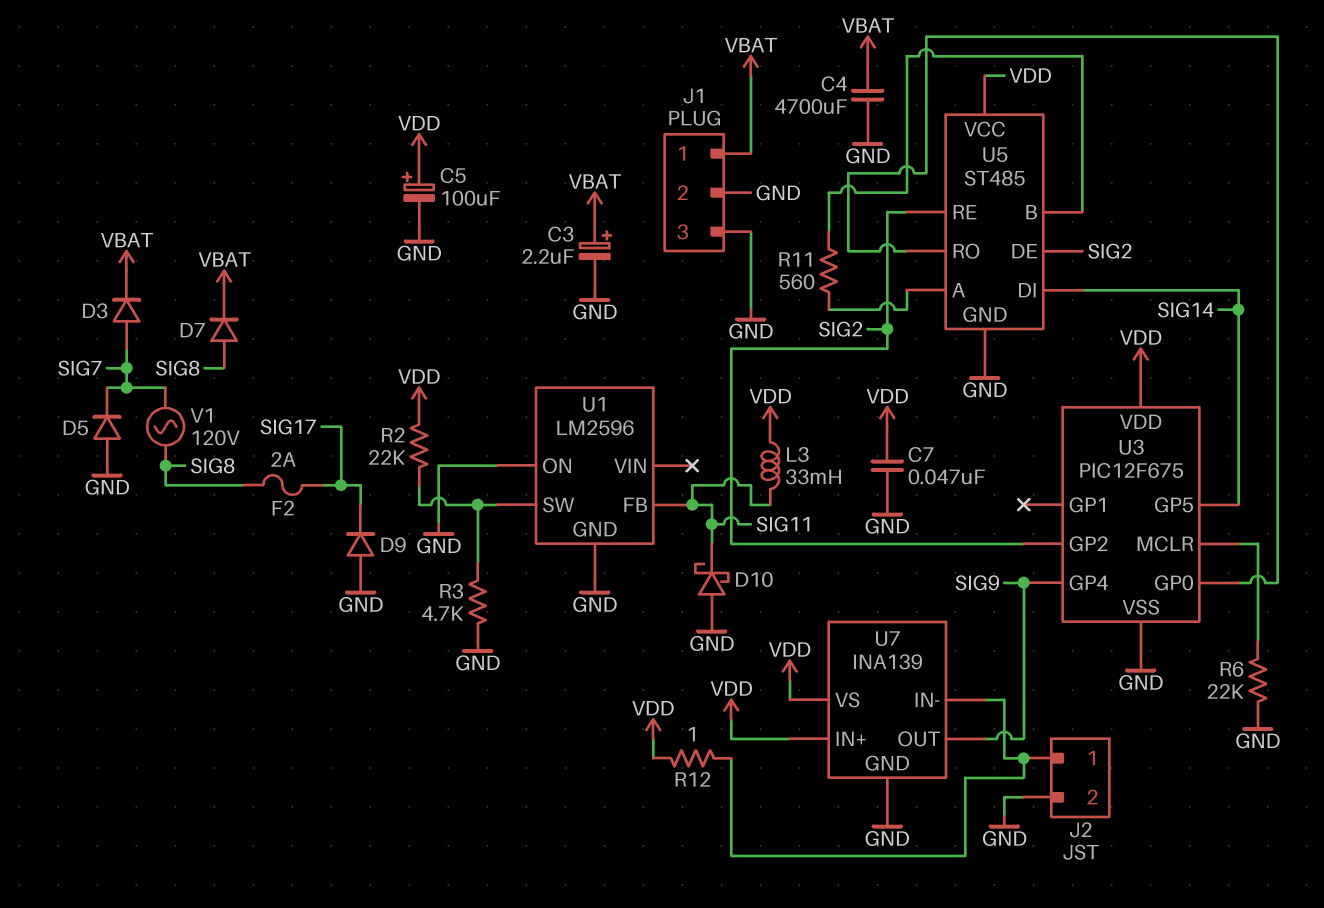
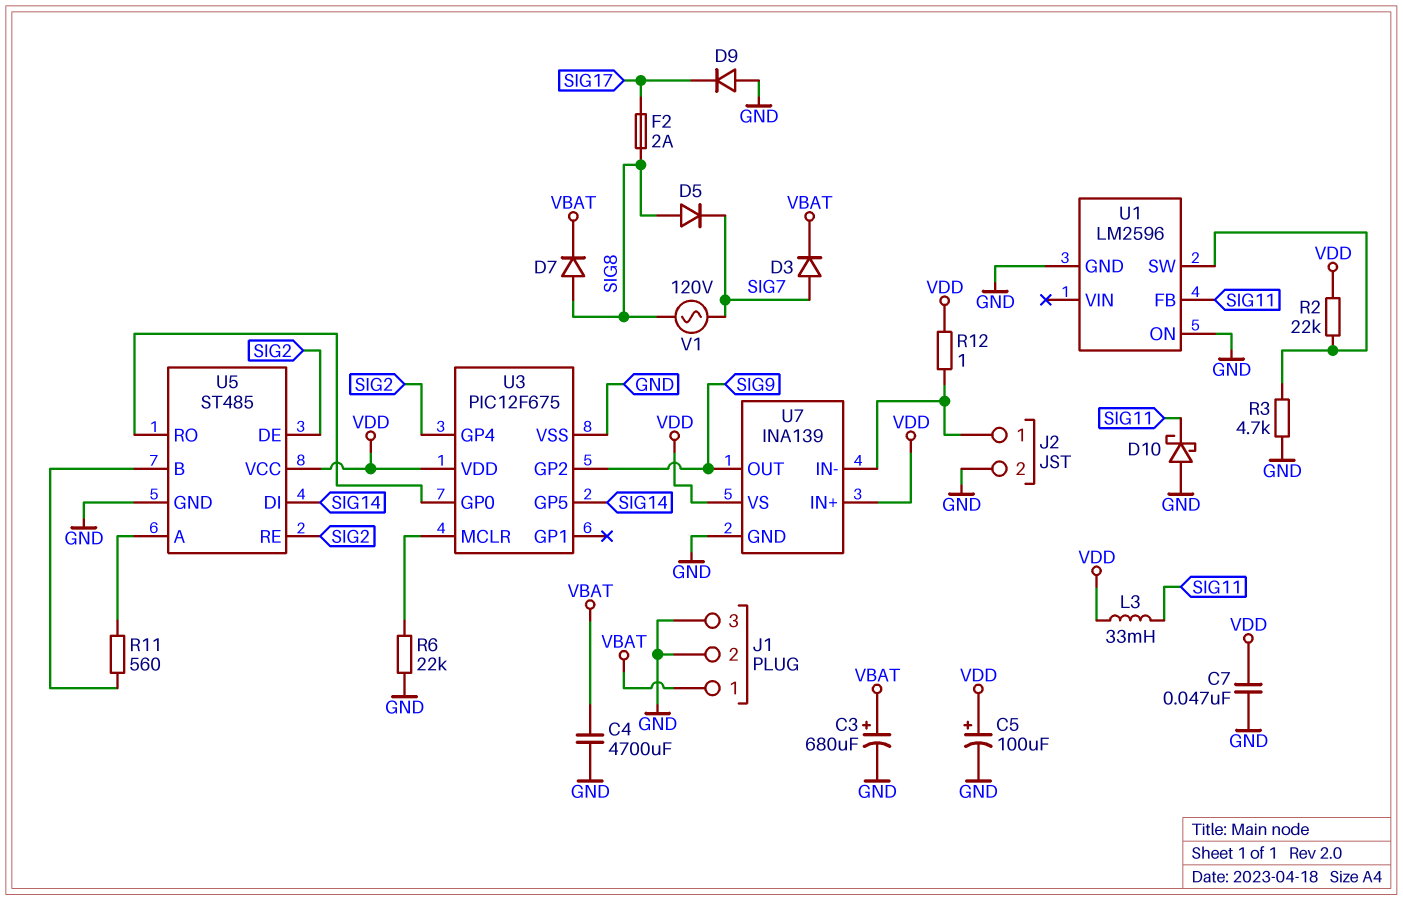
C3: 2.2uF (plus VBAT, minus GND) -> 680uF (plus VBAT, minus GND)
D5: diode (A GND, K SIG7) -> diode (A SIG8, K SIG7)
U3 pin GP2: SIG2 -> SIG9
U3 pin GP4: SIG9 -> SIG2

